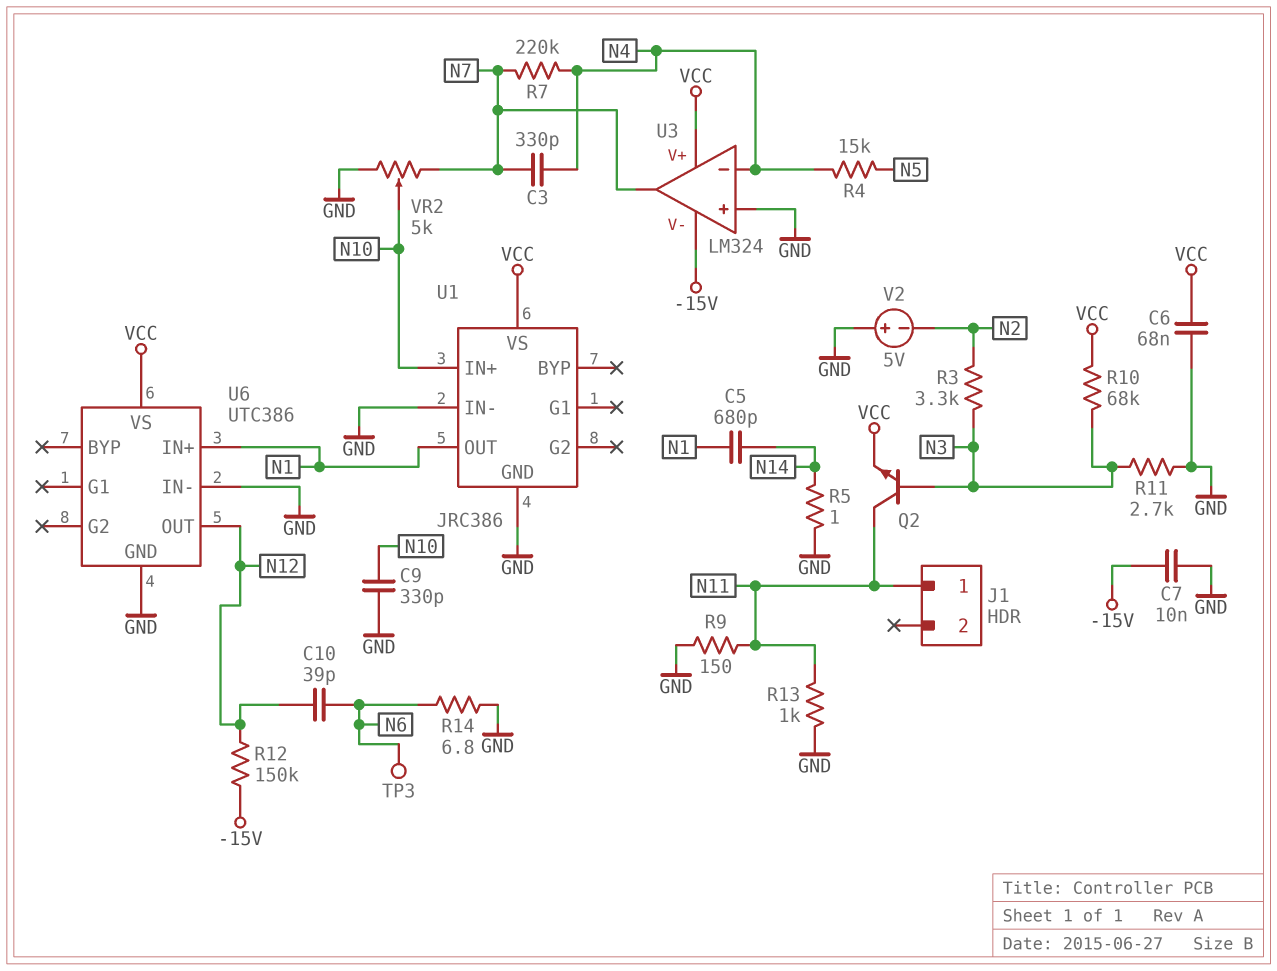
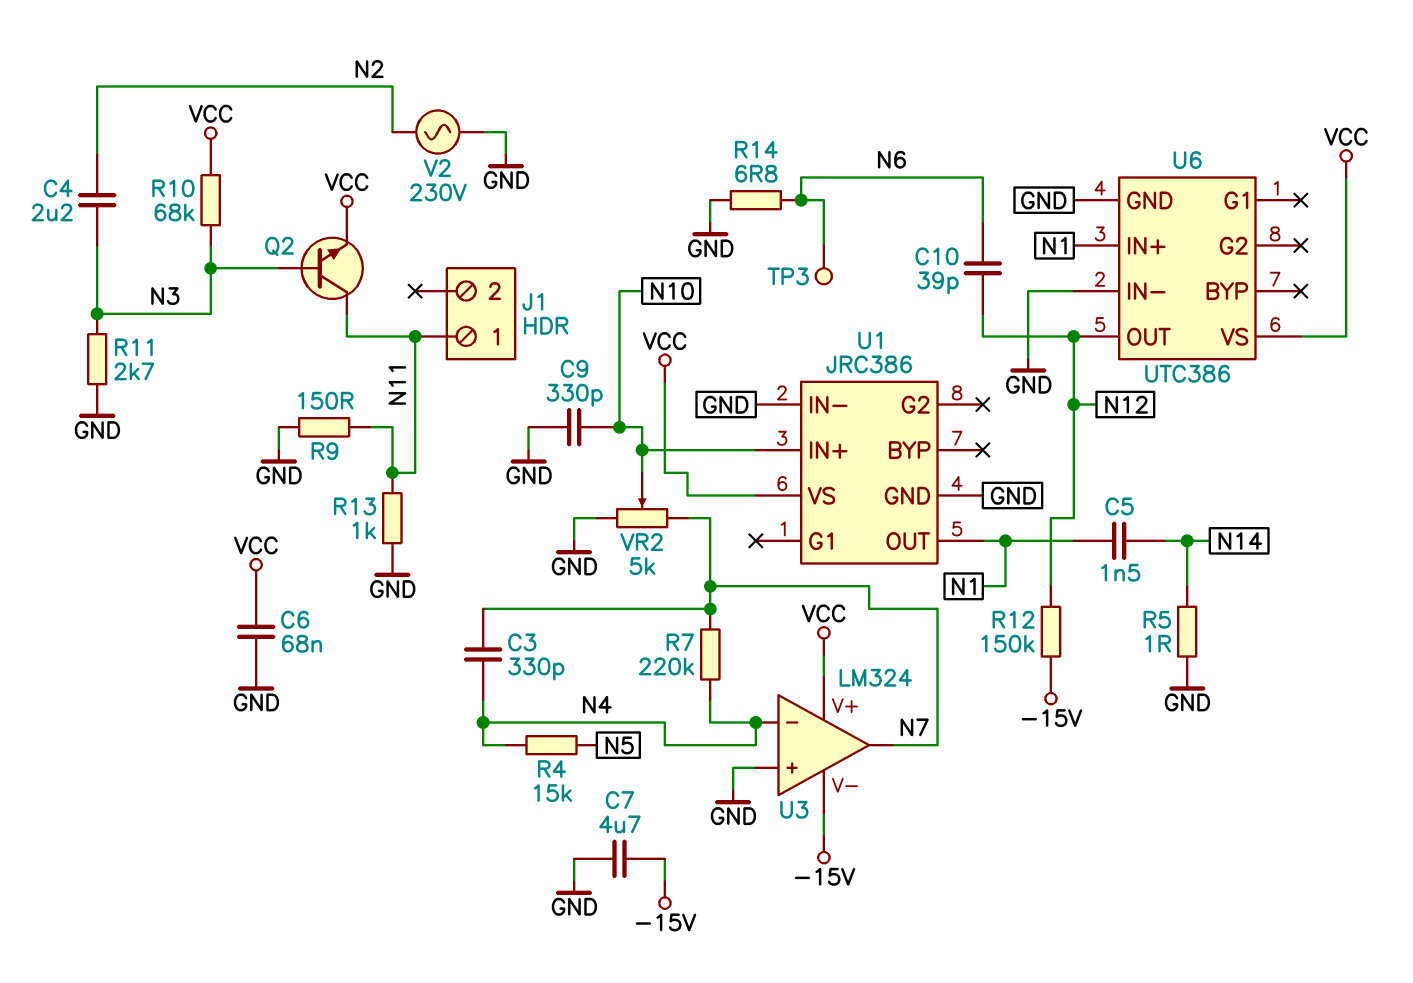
C4: none -> 2.2uF (N2, N3)
C5: 680pF (N1, N14) -> 1.5nF (N1, N14)
C7: 10nF (-15V, GND) -> 4.7uF (-15V, GND)
R3: 3.3k (N2, N3) -> none
V2: 5V (plus GND, minus N2) -> AC 230V (GND, N2)

